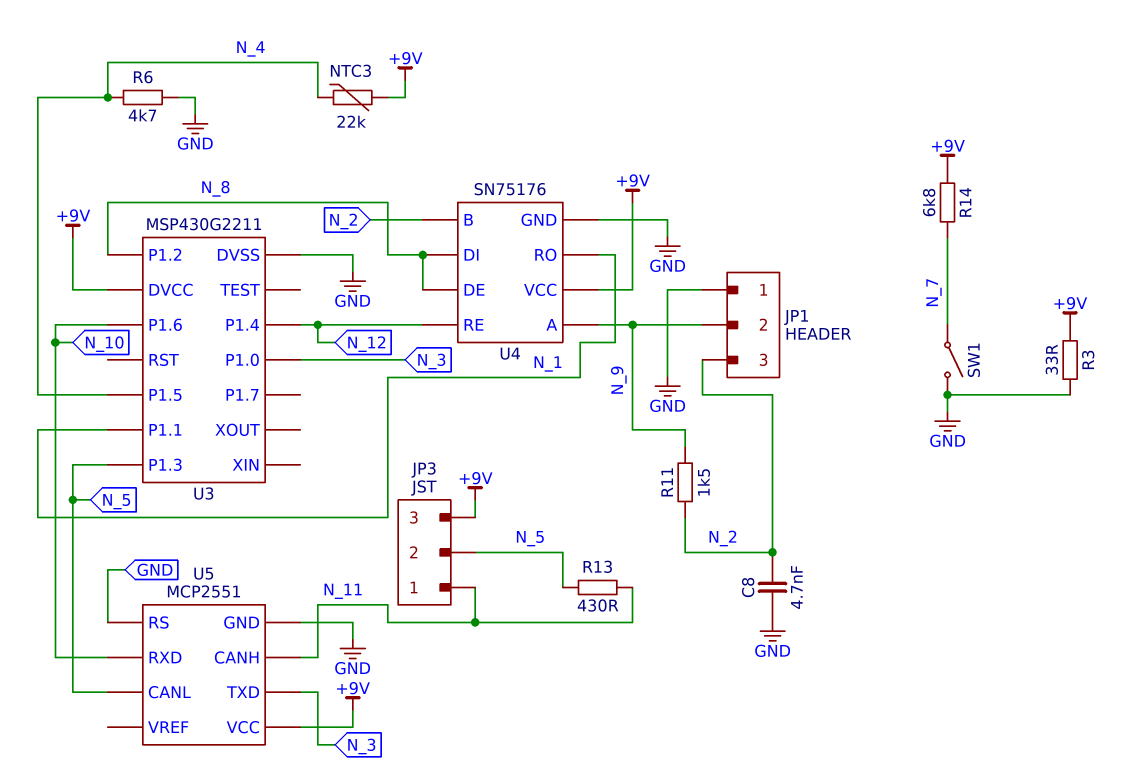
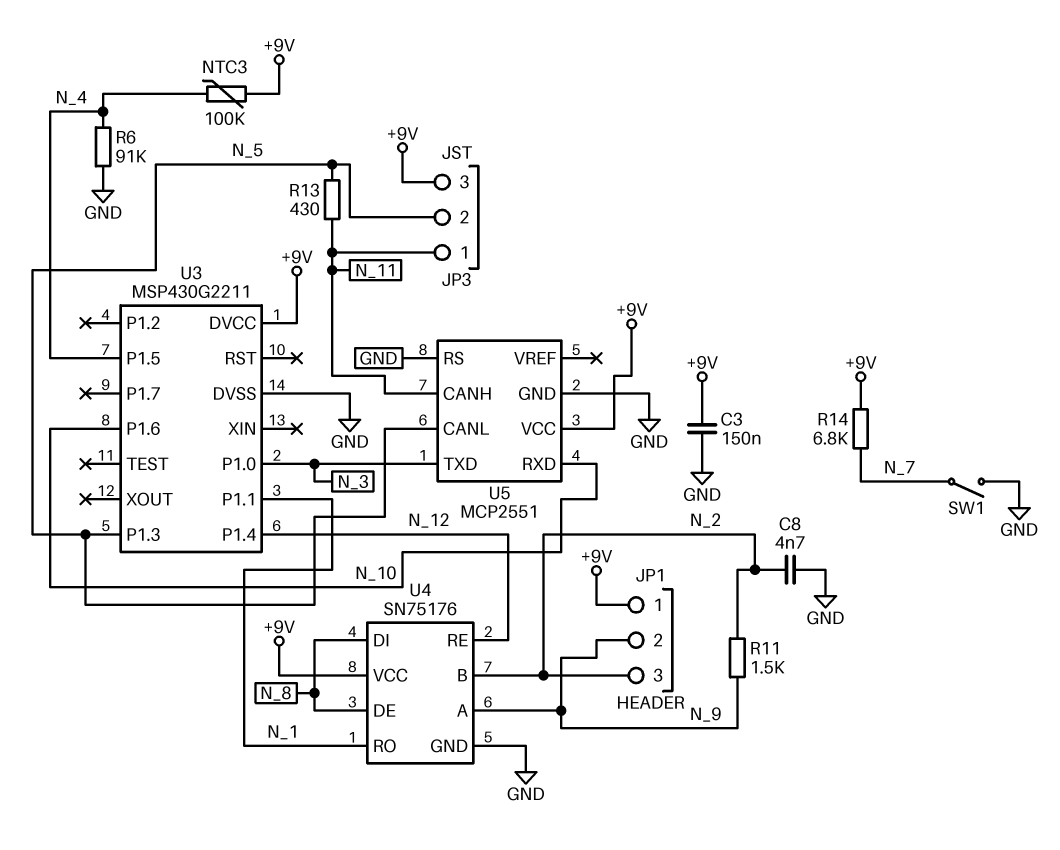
C3: none -> 150nF (+9V, GND)
JP1 pin 1: GND -> +9V
NTC3: 22k (+9V, N_4) -> 100k (+9V, N_4)
R3: 33 (+9V, GND) -> none
R6: 4.7k (GND, N_4) -> 91k (GND, N_4)
U3 pin P1.2: N_8 -> none

